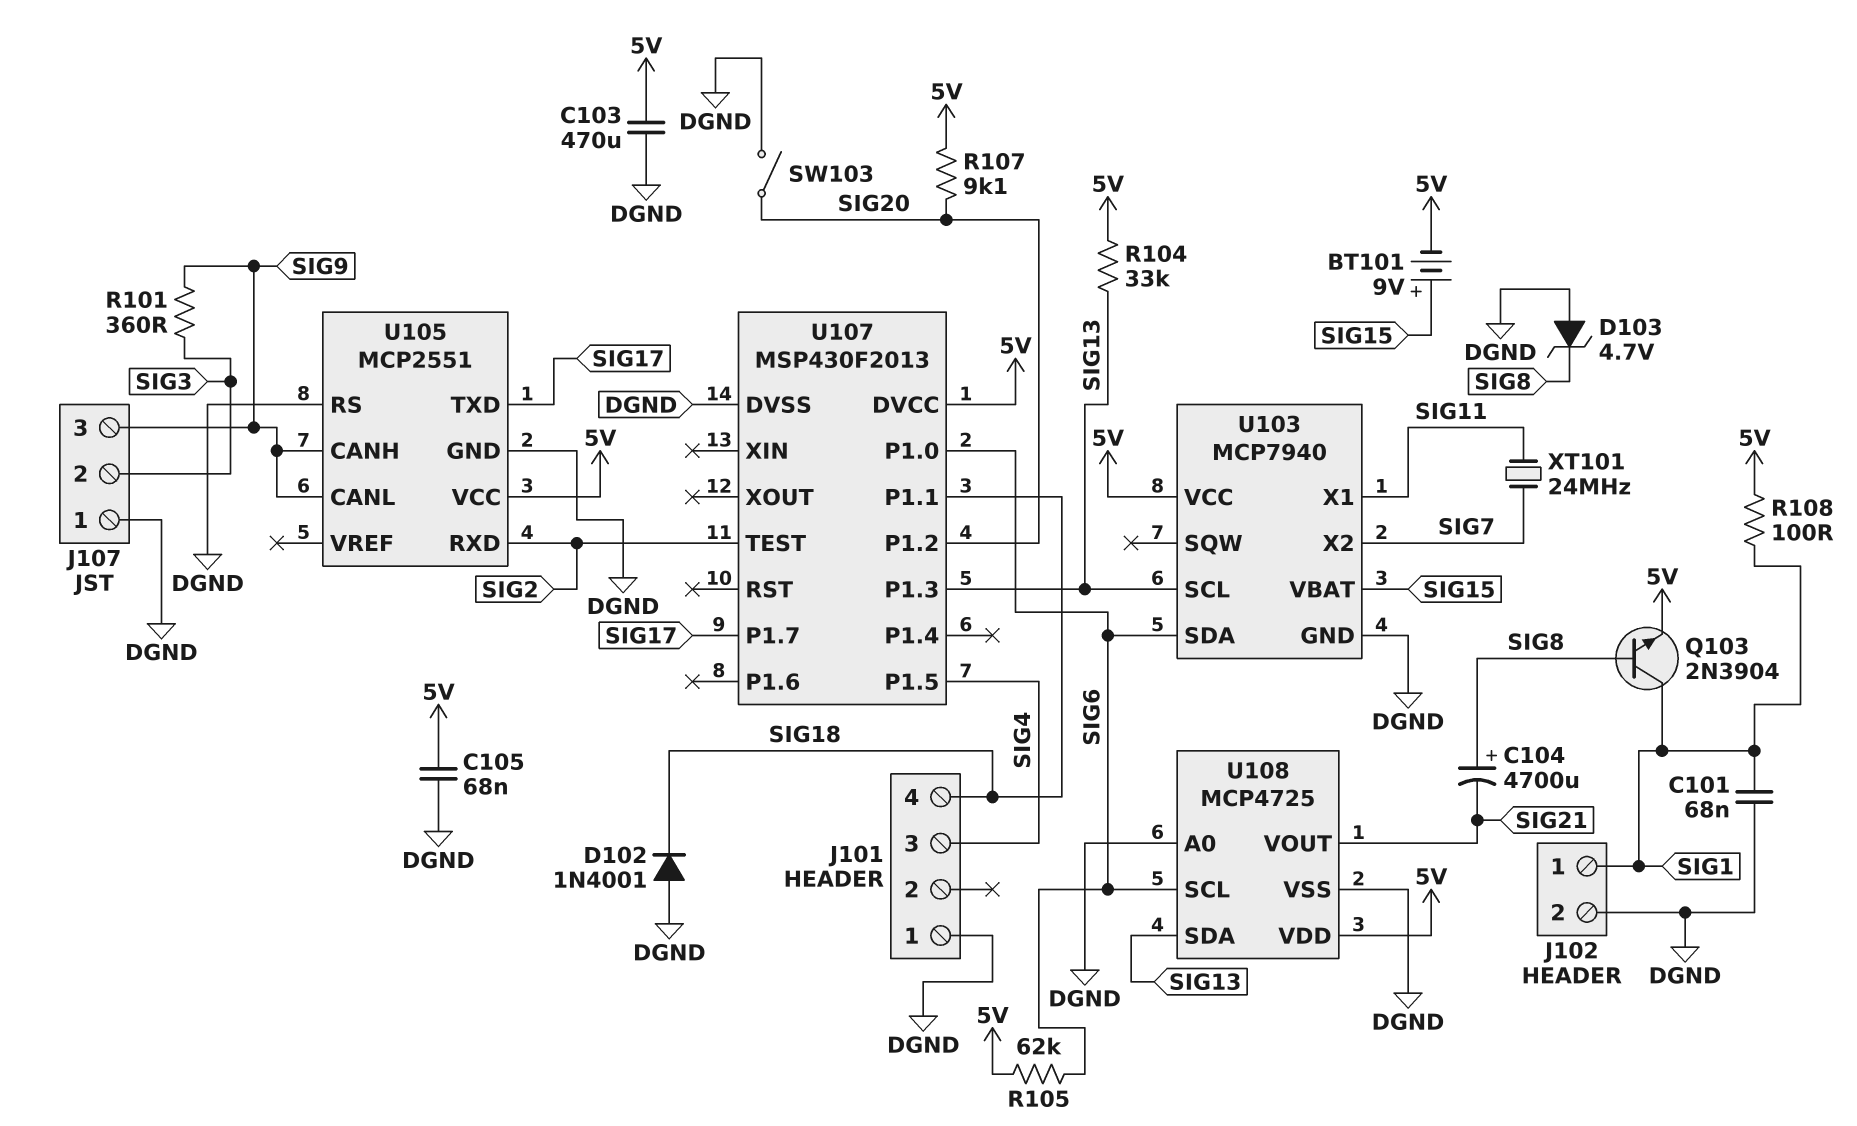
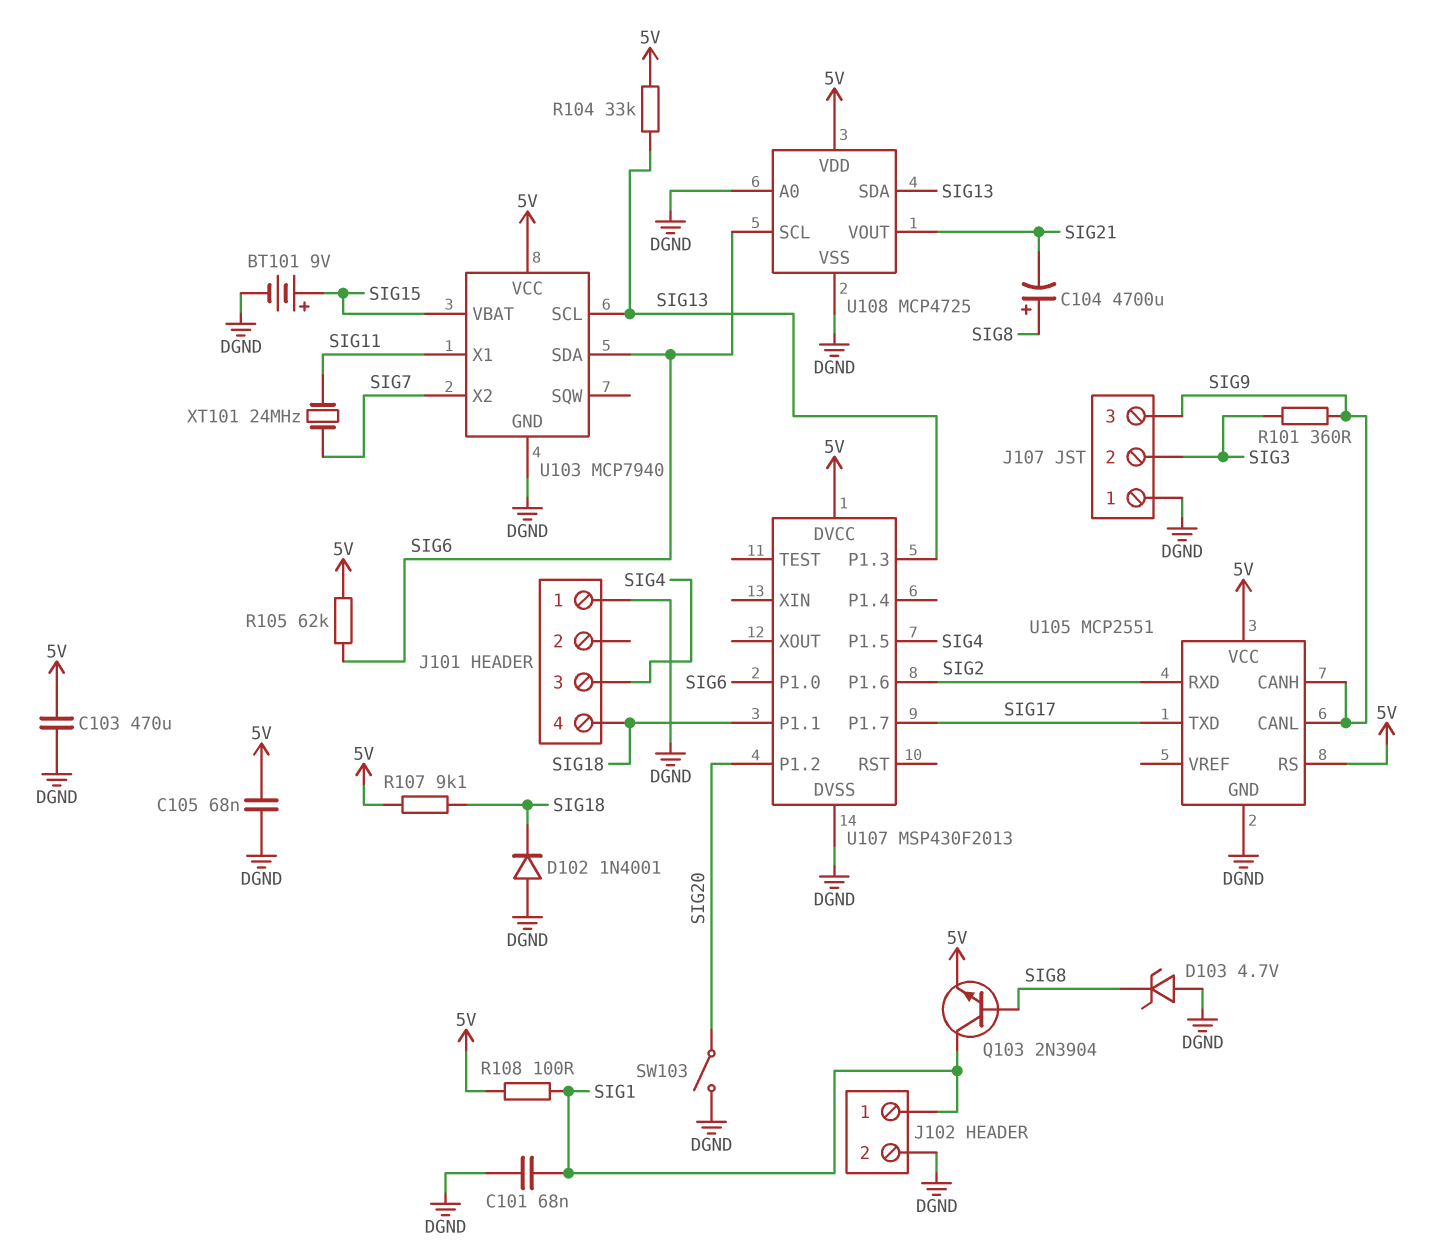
BT101: 9V (plus SIG15, minus 5V) -> 9V (plus SIG15, minus DGND)
R107: 9.1k (5V, SIG20) -> 9.1k (5V, SIG18)
U105 pin RS: DGND -> 5V
U107 pin P1.6: none -> SIG2
U107 pin TEST: SIG2 -> none

